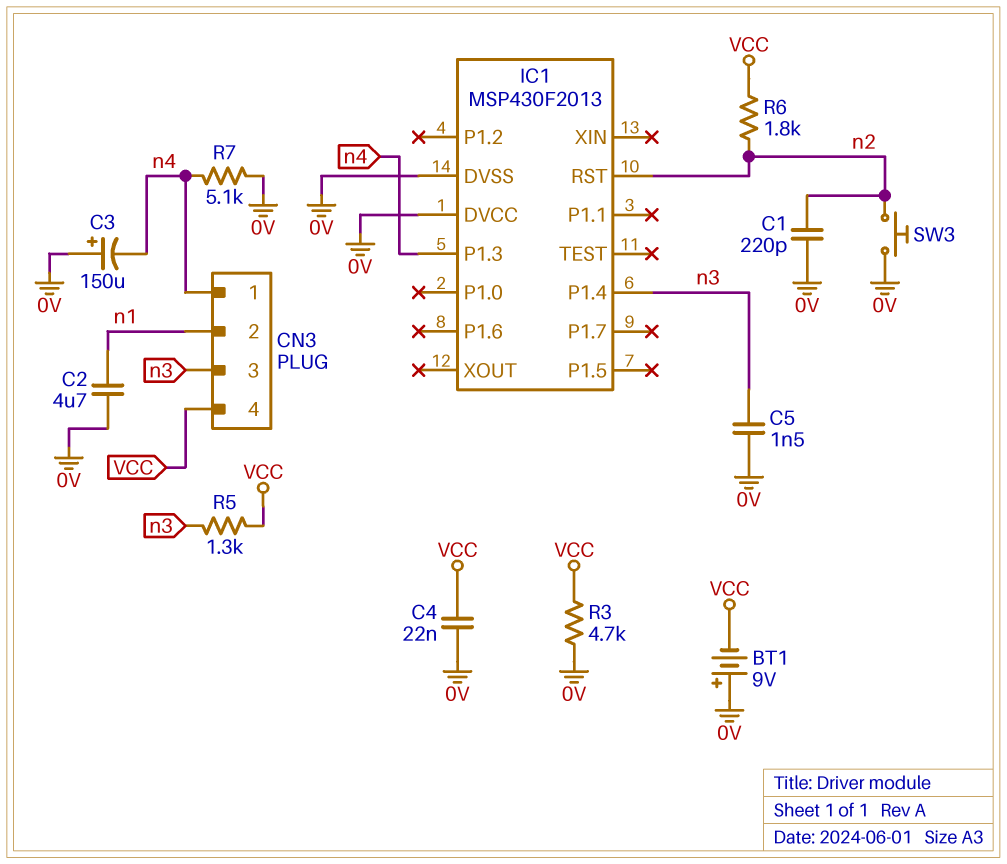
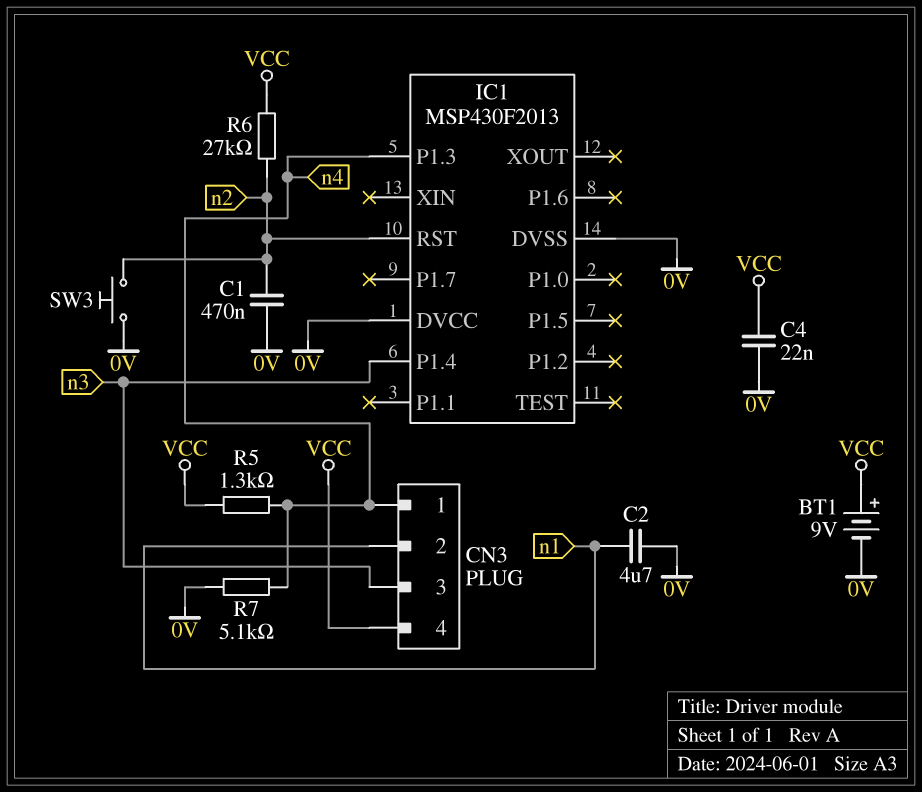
BT1: 9V (plus 0V, minus VCC) -> 9V (plus VCC, minus 0V)
C1: 220pF (0V, n2) -> 470nF (0V, n2)
C3: 150uF (plus 0V, minus n4) -> none
C5: 1.5nF (0V, n3) -> none
R3: 4.7k (0V, VCC) -> none
R5: 1.3k (VCC, n3) -> 1.3k (VCC, n4)
R6: 1.8k (VCC, n2) -> 27k (VCC, n2)

